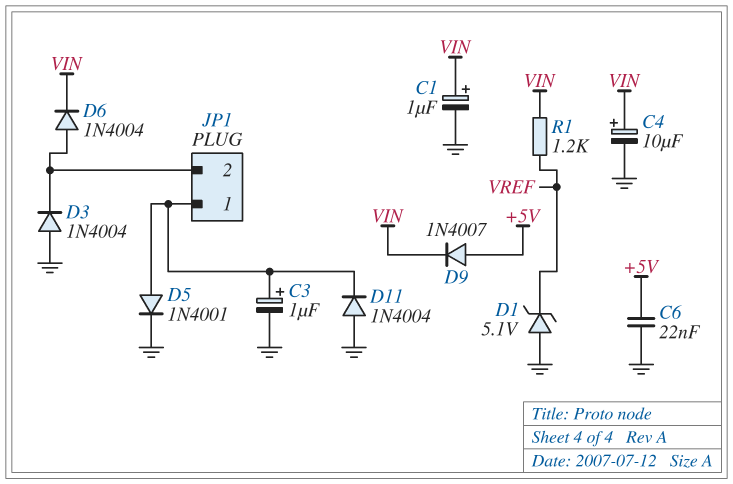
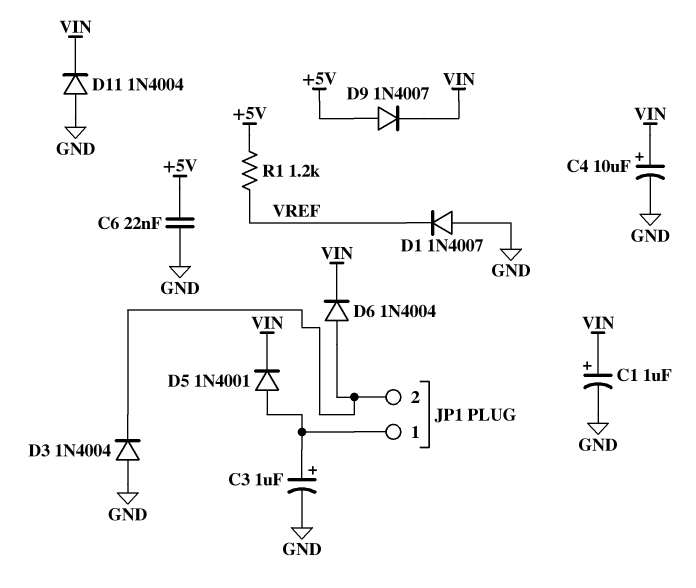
D1: zener 5.1V (A GND, K VREF) -> diode 1N4007 (A GND, K VREF)
D5: diode 1N4001 (A JP1/1, K GND) -> diode 1N4001 (A JP1/1, K VIN)
D11: diode 1N4004 (A GND, K JP1/1) -> diode 1N4004 (A GND, K VIN)
R1: 1.2k (VIN, VREF) -> 1.2k (+5V, VREF)

